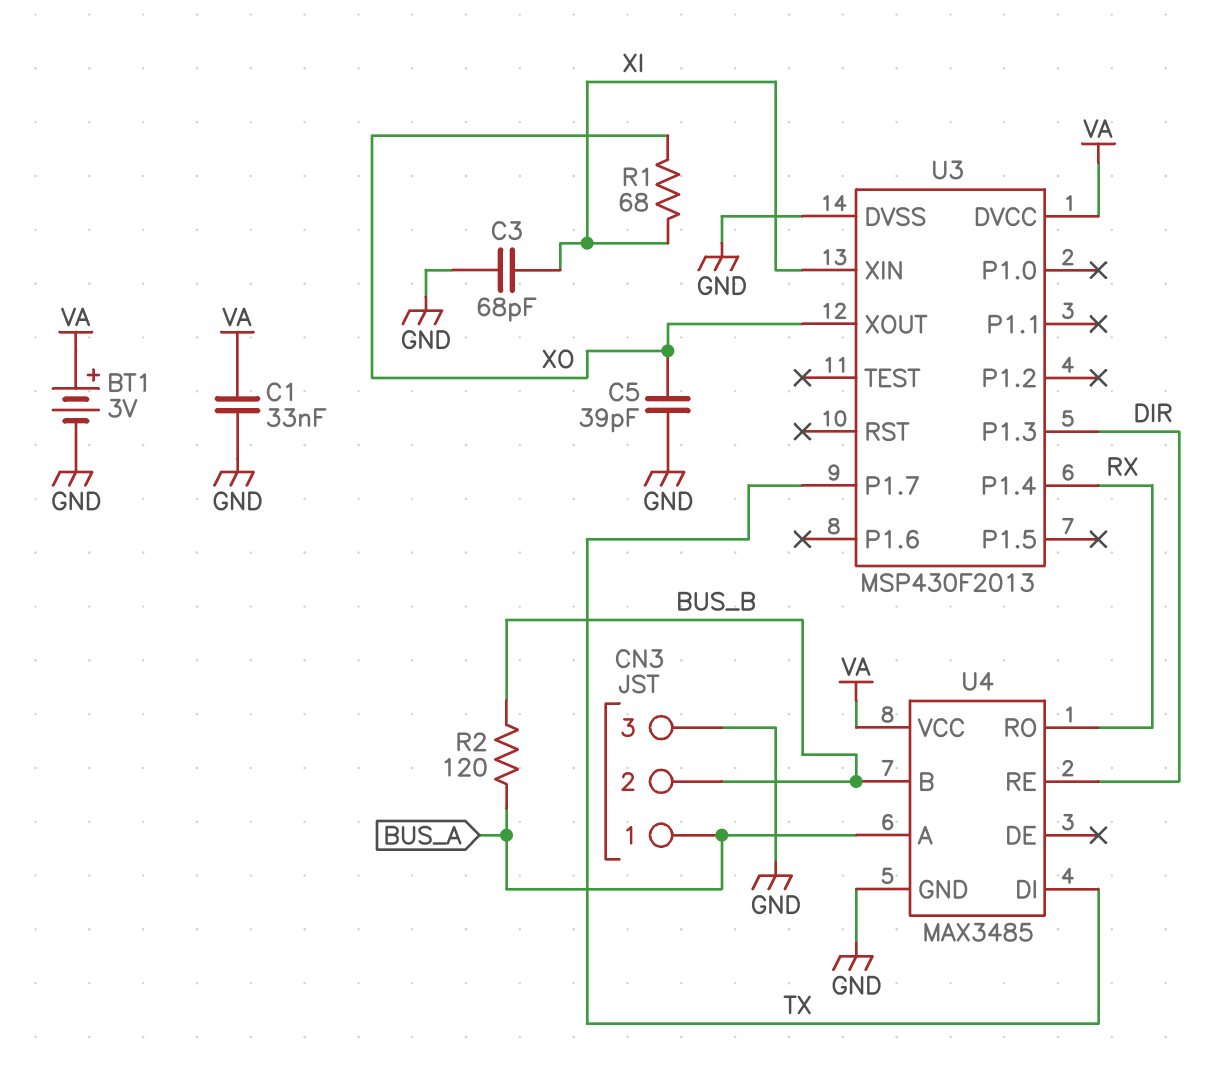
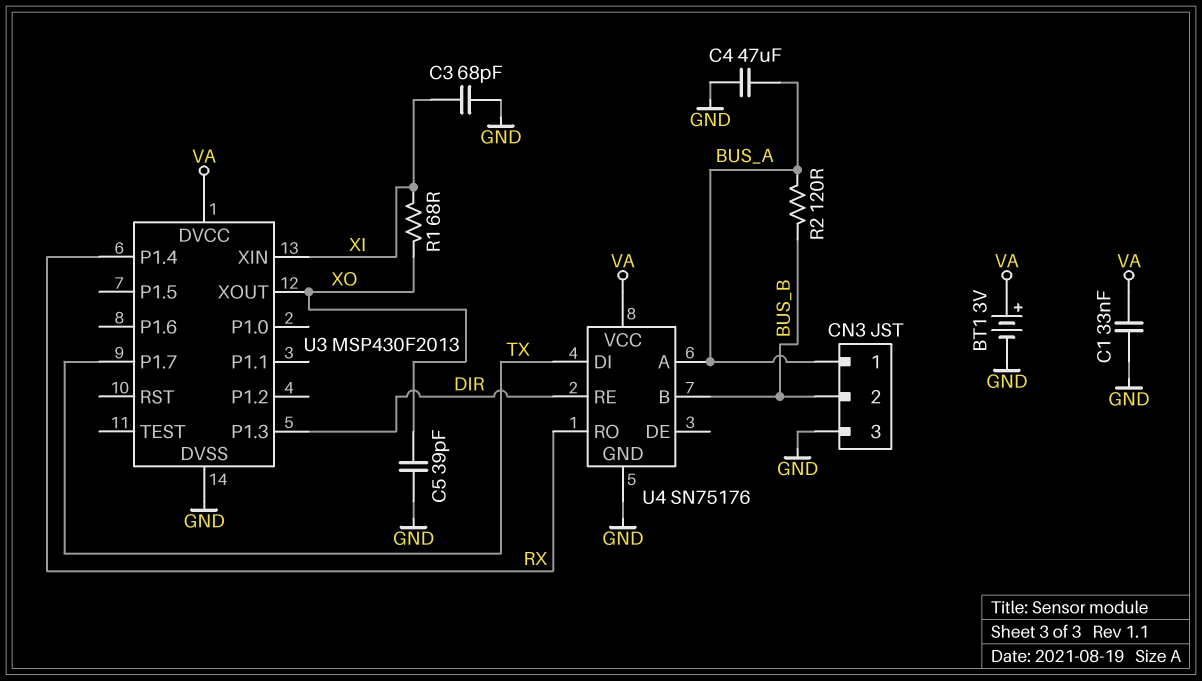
C4: none -> 47uF (BUS_A, GND)
U4: MAX3485 -> SN75176

